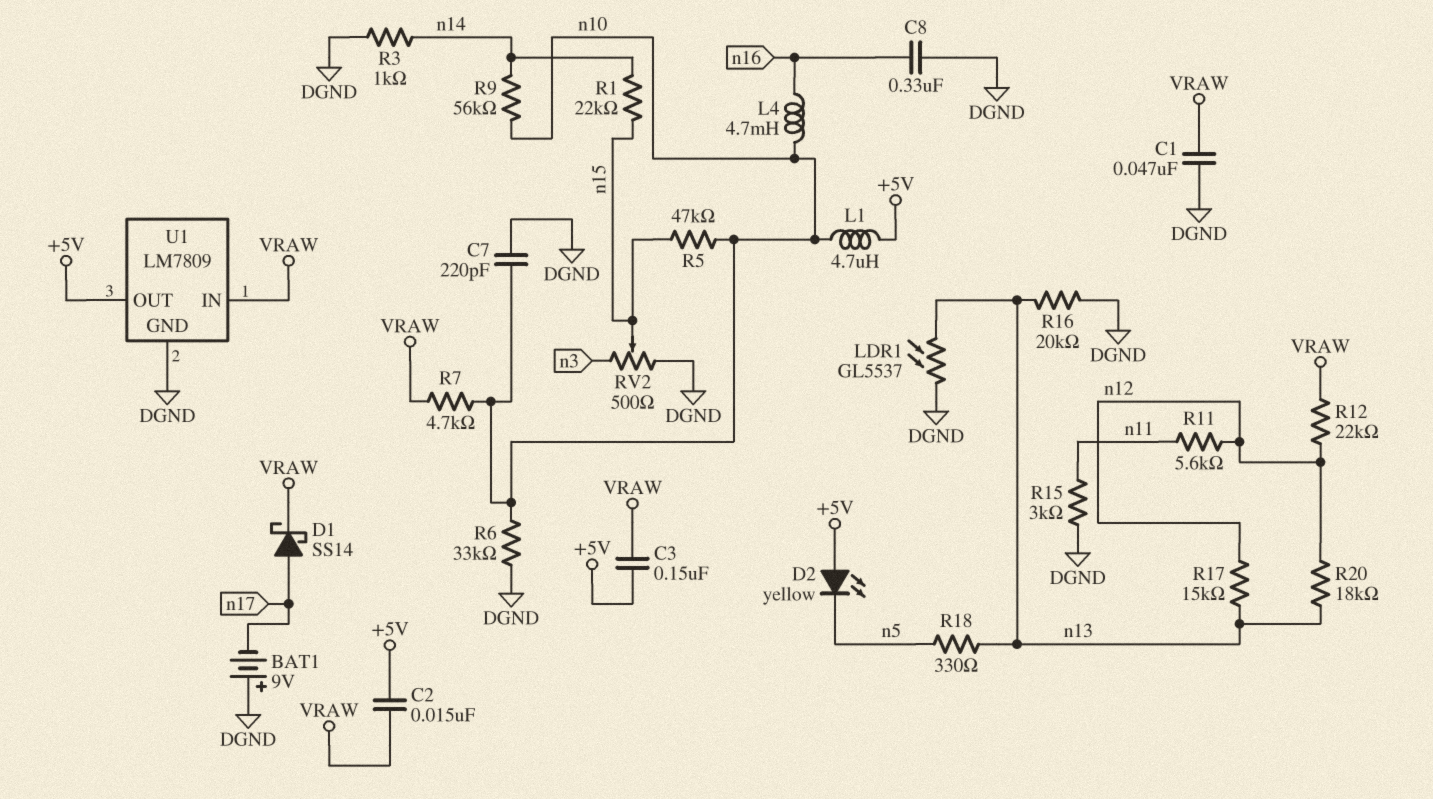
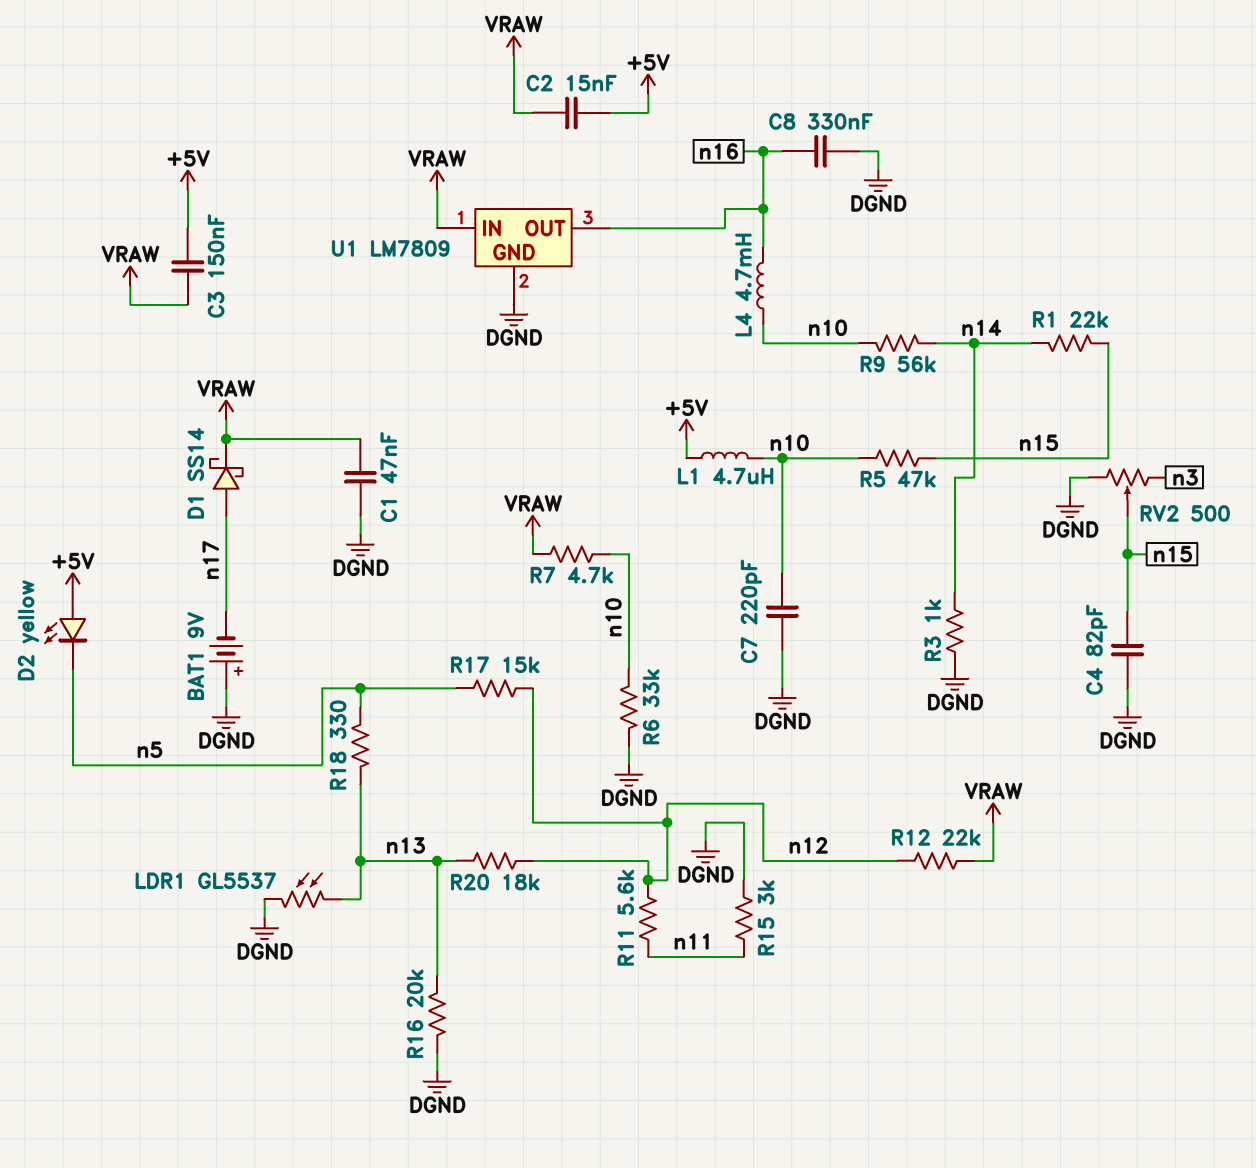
C4: none -> 82pF (DGND, n15)
R17: 15k (n12, n13) -> 15k (n5, n12)
U1 pin OUT: +5V -> n16

